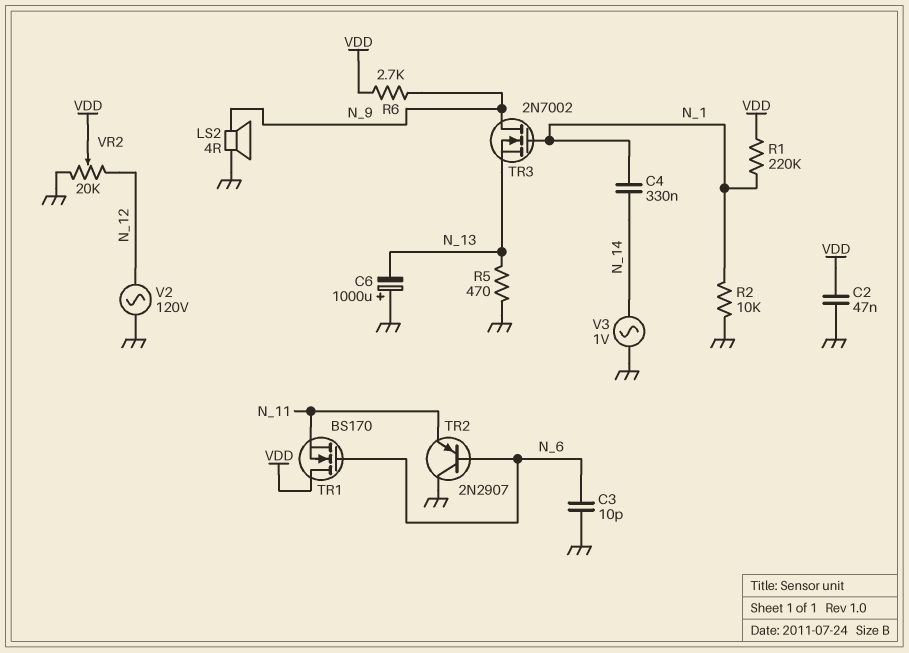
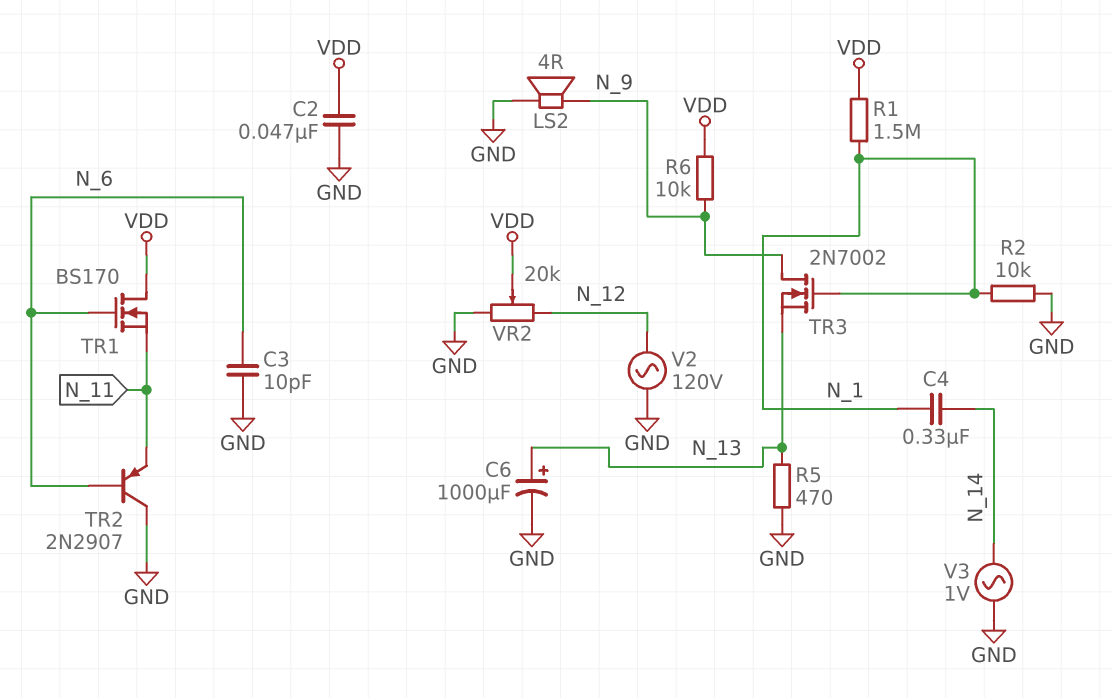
C6: 1000uF (plus GND, minus N_13) -> 1000uF (plus N_13, minus GND)
R1: 220k (N_1, VDD) -> 1.5M (N_1, VDD)
R6: 2.7k (N_9, VDD) -> 10k (N_9, VDD)

